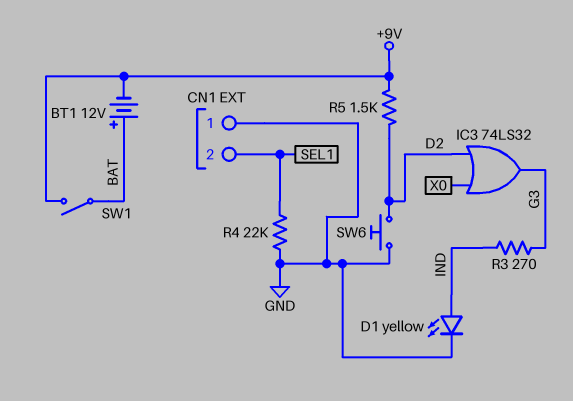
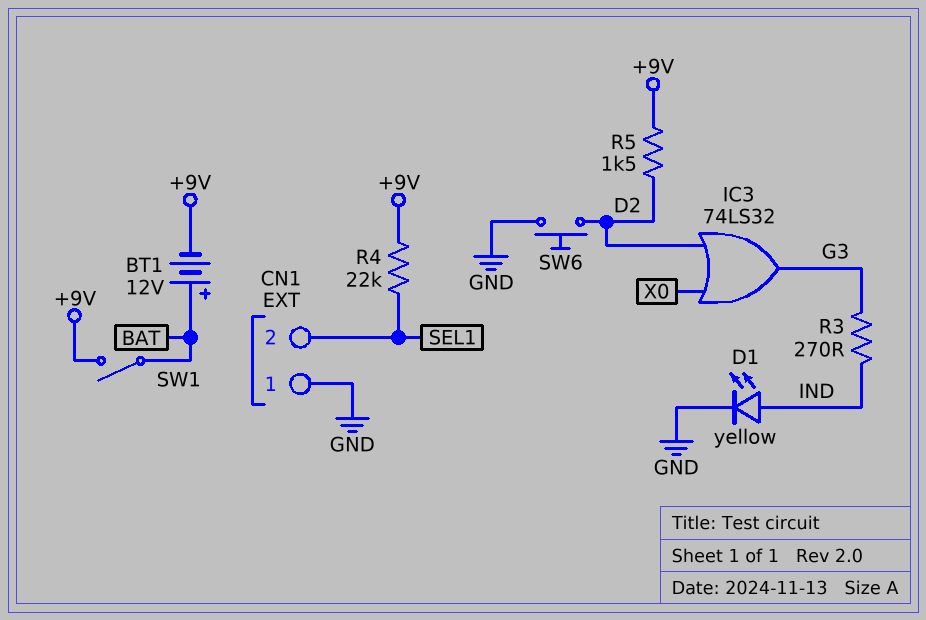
R4: 22k (GND, SEL1) -> 22k (+9V, SEL1)

